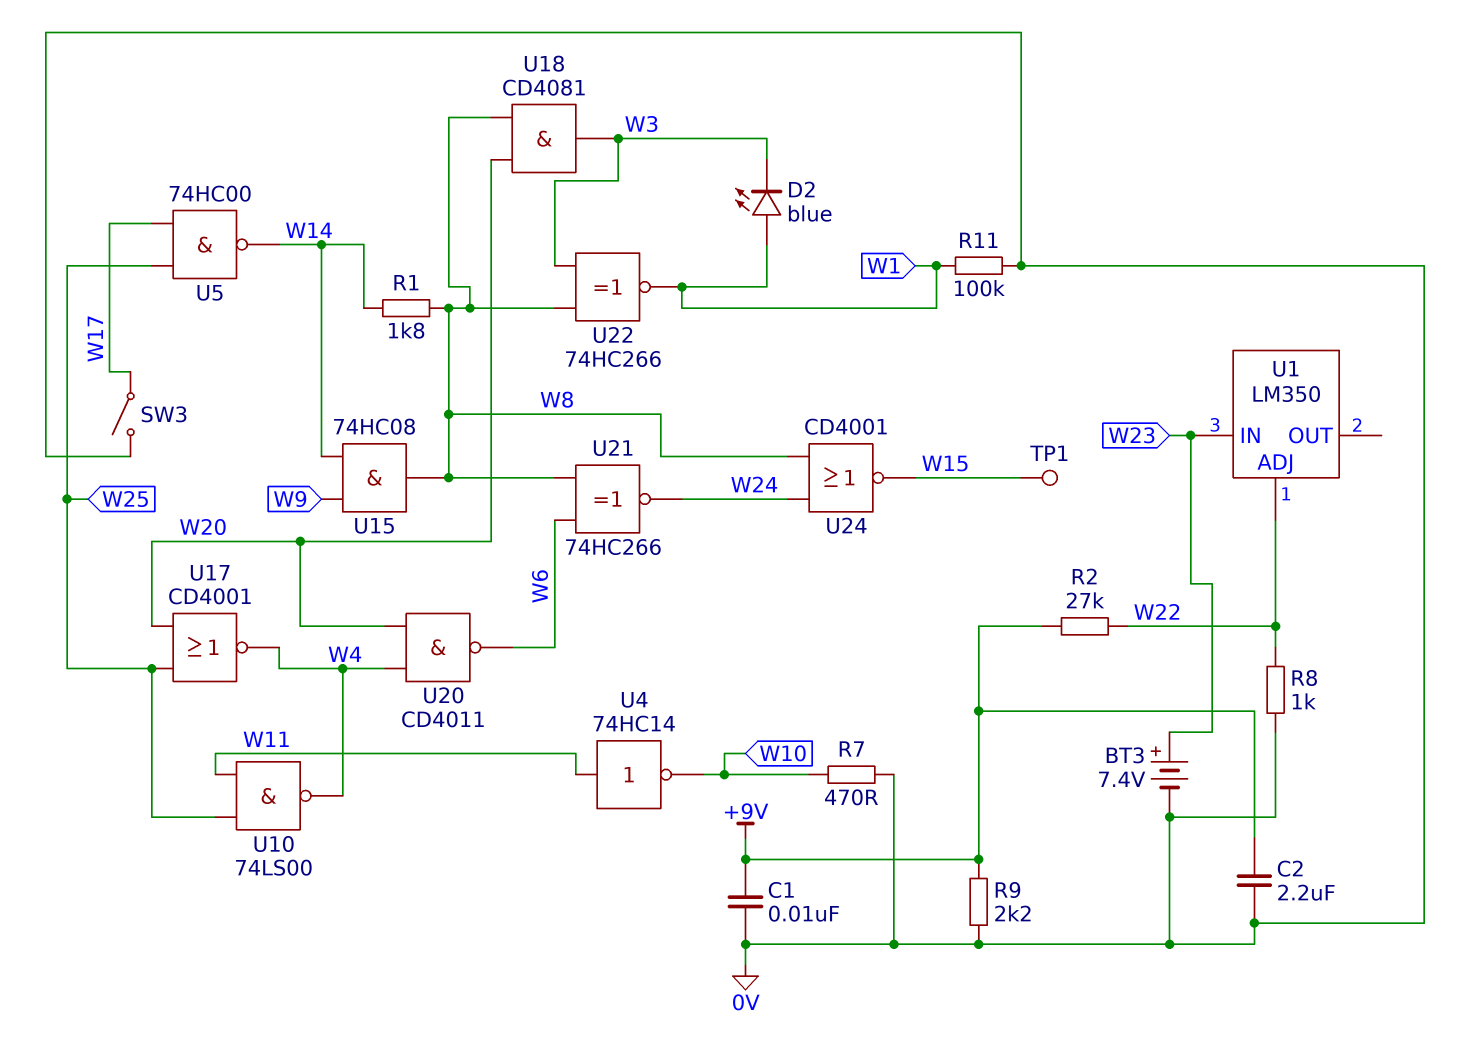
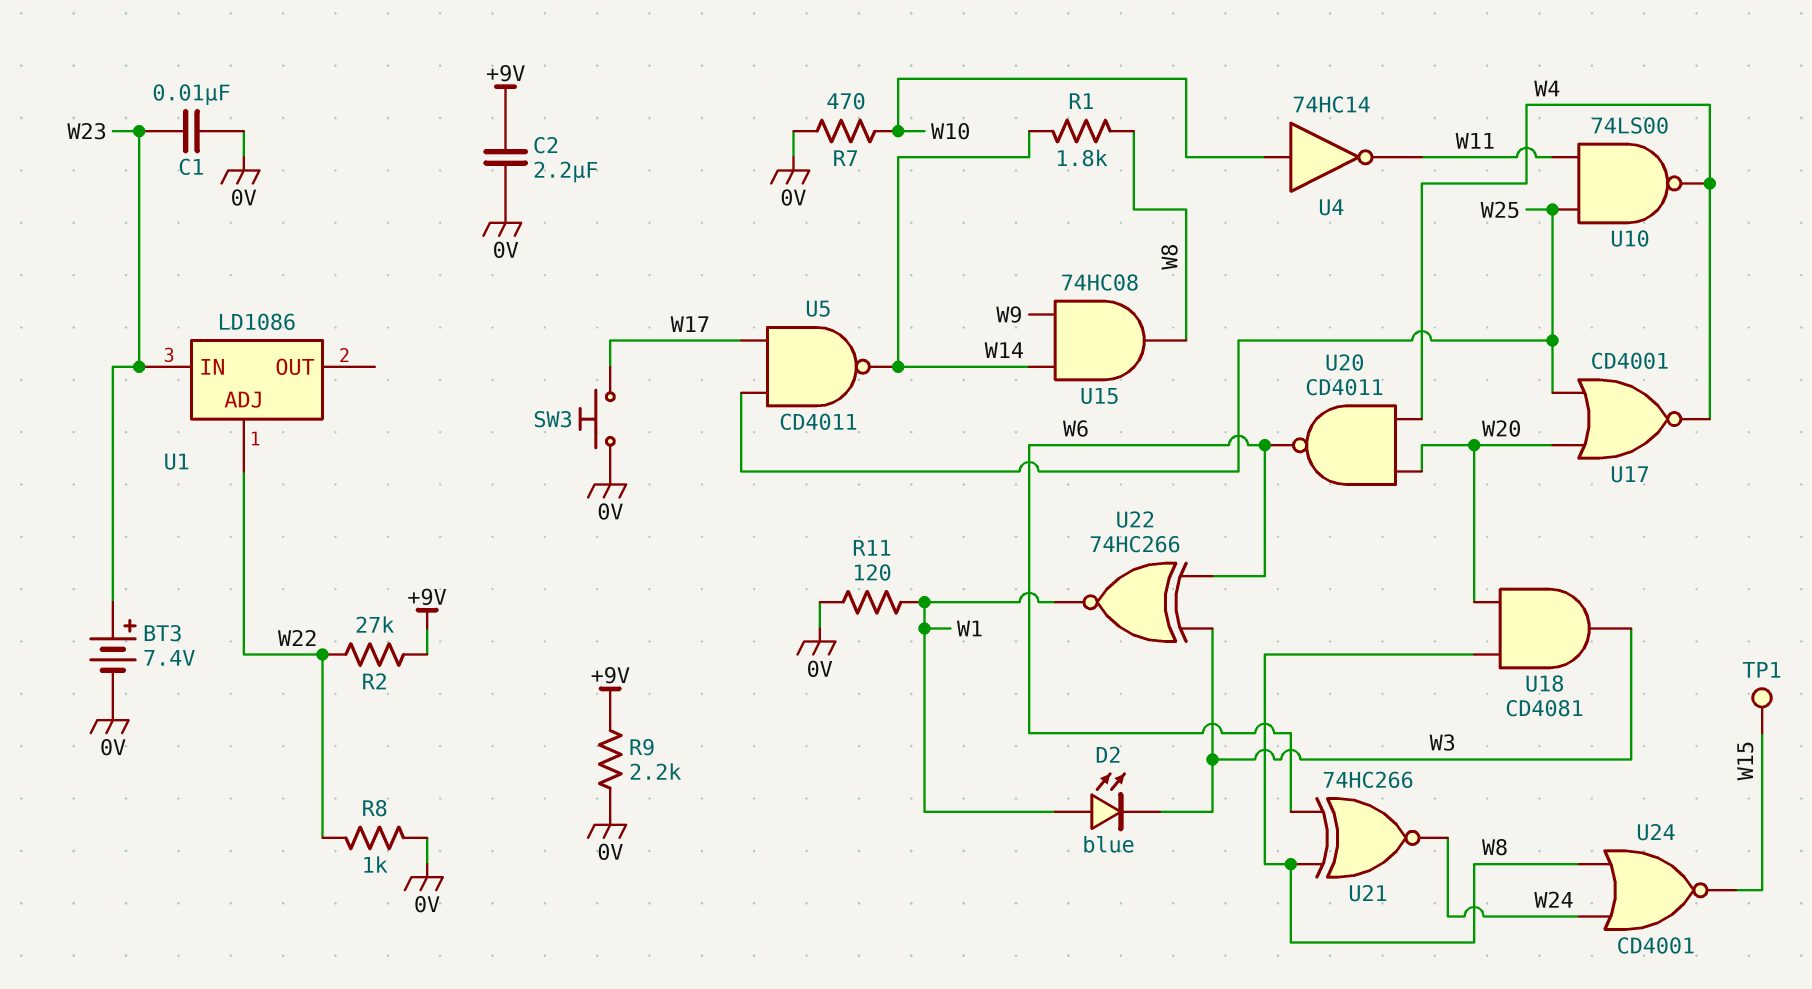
C1: 10nF (+9V, 0V) -> 10nF (0V, W23)
R11: 100k (0V, W1) -> 120 (0V, W1)
SW3: switch (0V, W17) -> button (0V, W17)
U1: LM350 -> LD1086
U4: NOT 74HC14 (in W11, out W10) -> NOT 74HC14 (in W10, out W11)
U5: NAND 74HC00 (in W17, in W25, out W14) -> NAND CD4011 (in W17, in W25, out W14)
U22: XNOR 74HC266 (in W3, in W8, out W1) -> XNOR 74HC266 (in W3, in W6, out W1)

